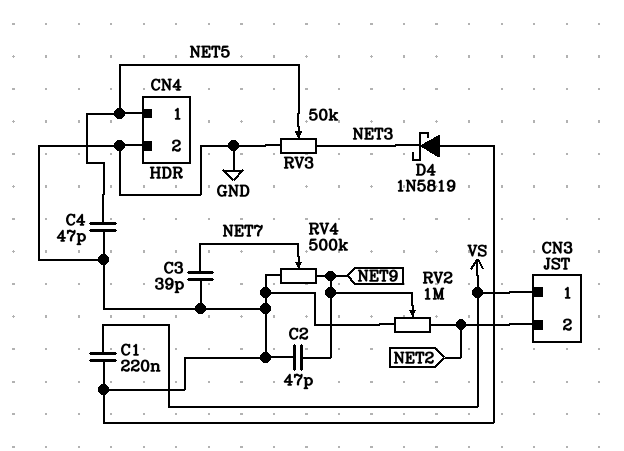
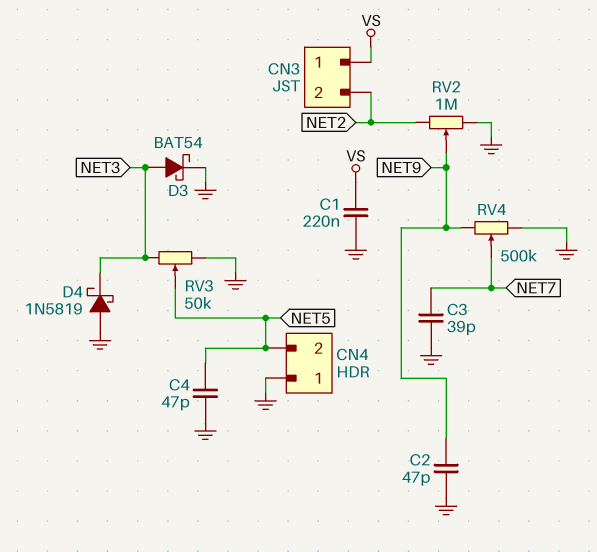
CN4 pin 1: NET5 -> GND
CN4 pin 2: GND -> NET5
D3: none -> schottky BAT54 (A NET3, K GND)

